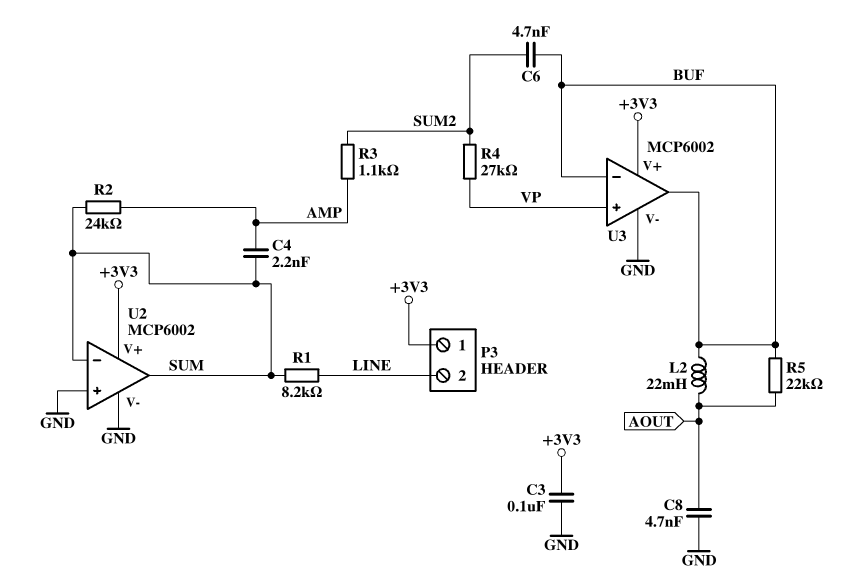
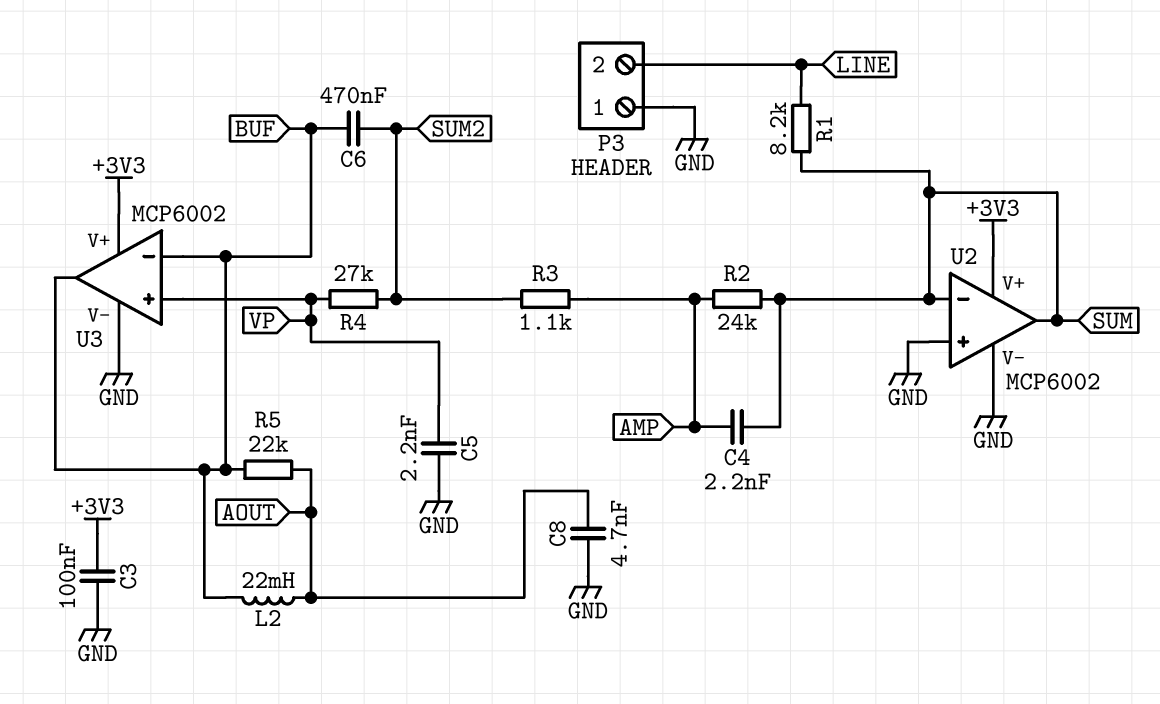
C5: none -> 2.2nF (GND, VP)
C6: 4.7nF (BUF, SUM2) -> 470nF (BUF, SUM2)
P3 pin 1: +3V3 -> GND

